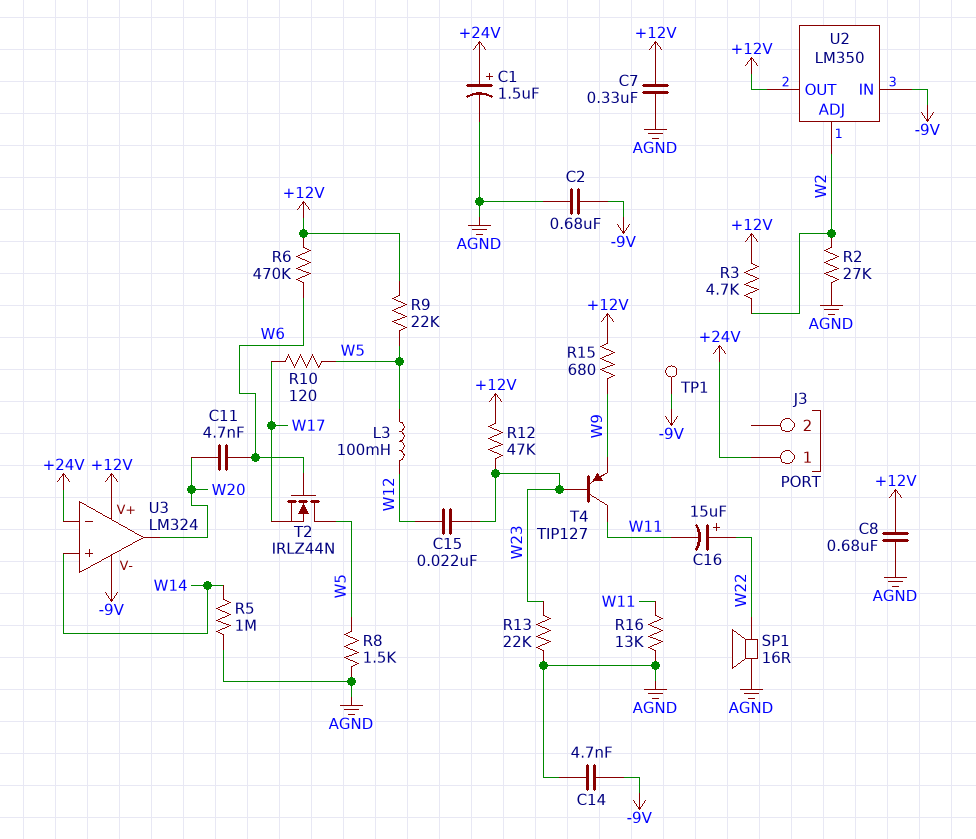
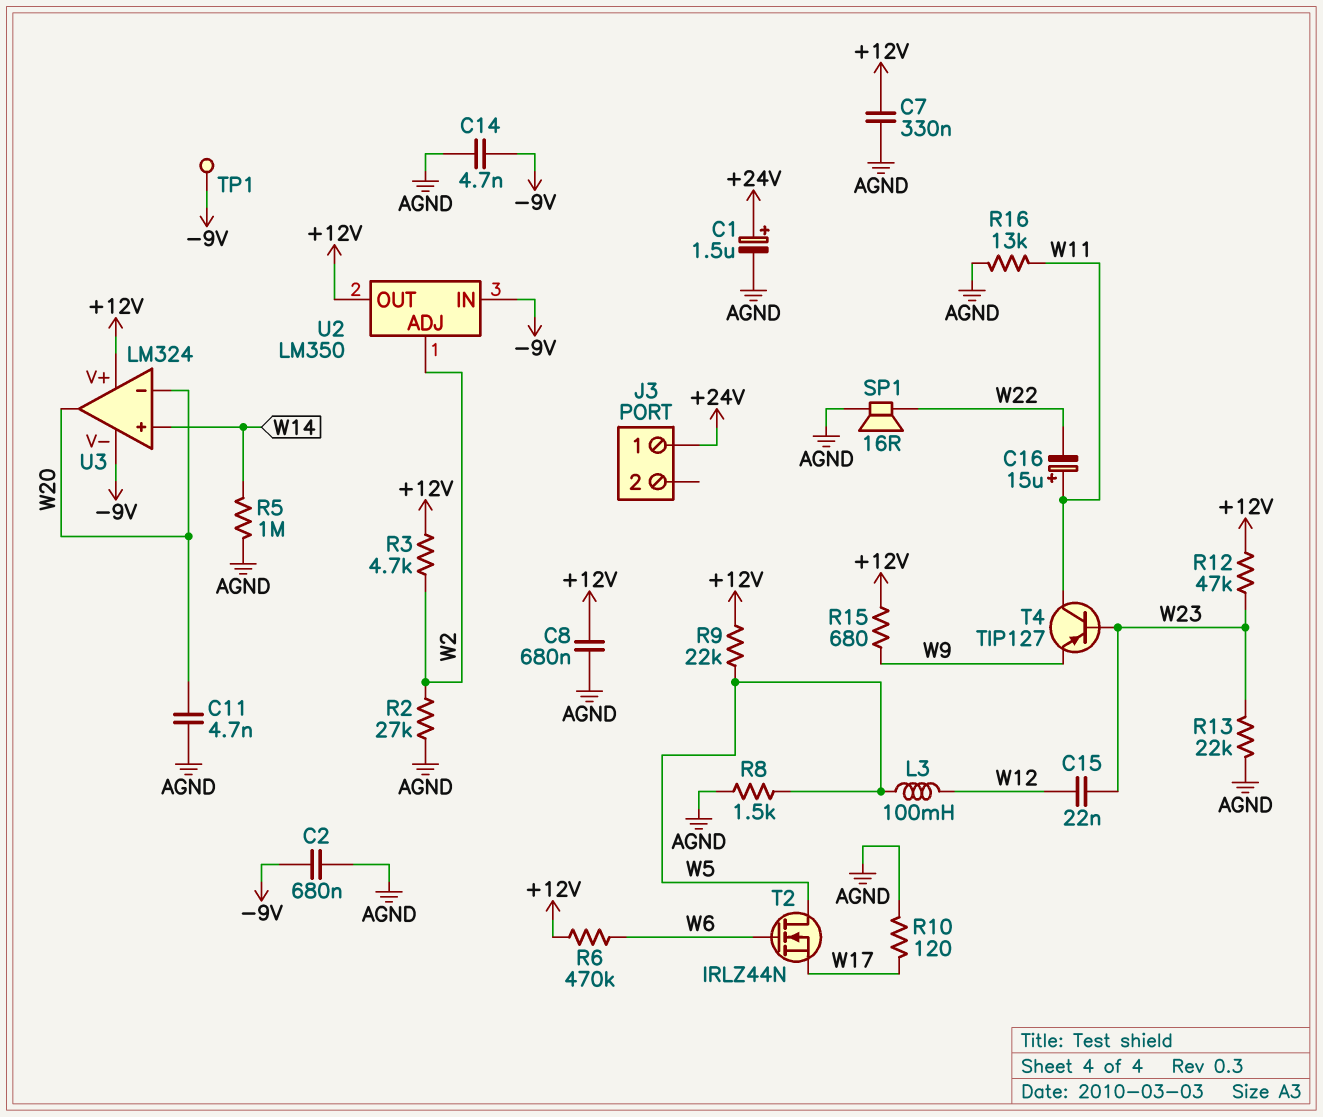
C11: 4.7nF (W6, W20) -> 4.7nF (AGND, W20)
C16: 15uF (plus W22, minus W11) -> 15uF (plus W11, minus W22)
R10: 120 (W5, W17) -> 120 (AGND, W17)
U3 pin in-: +24V -> W20

